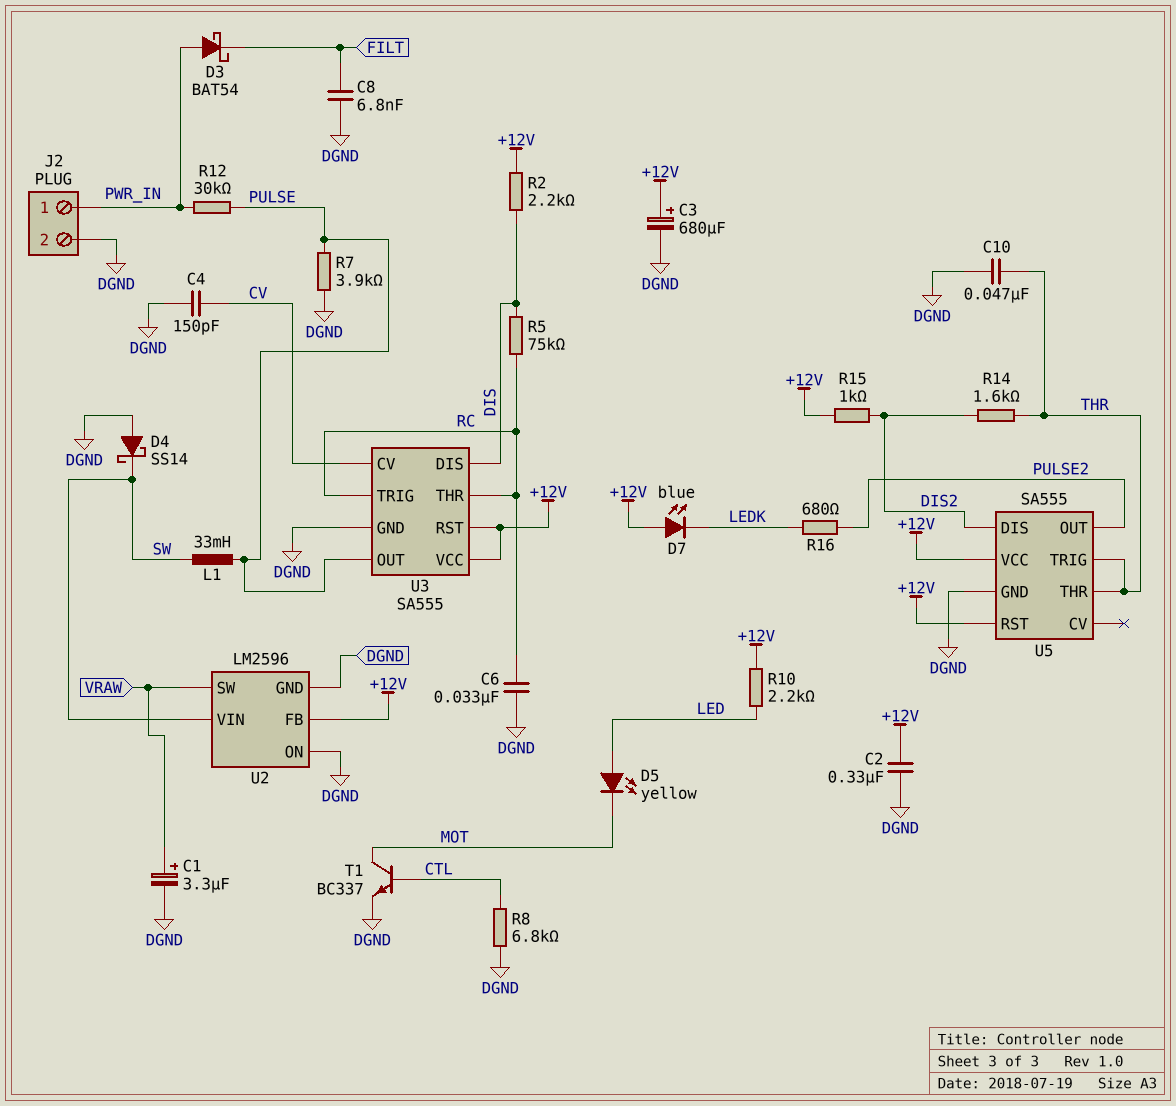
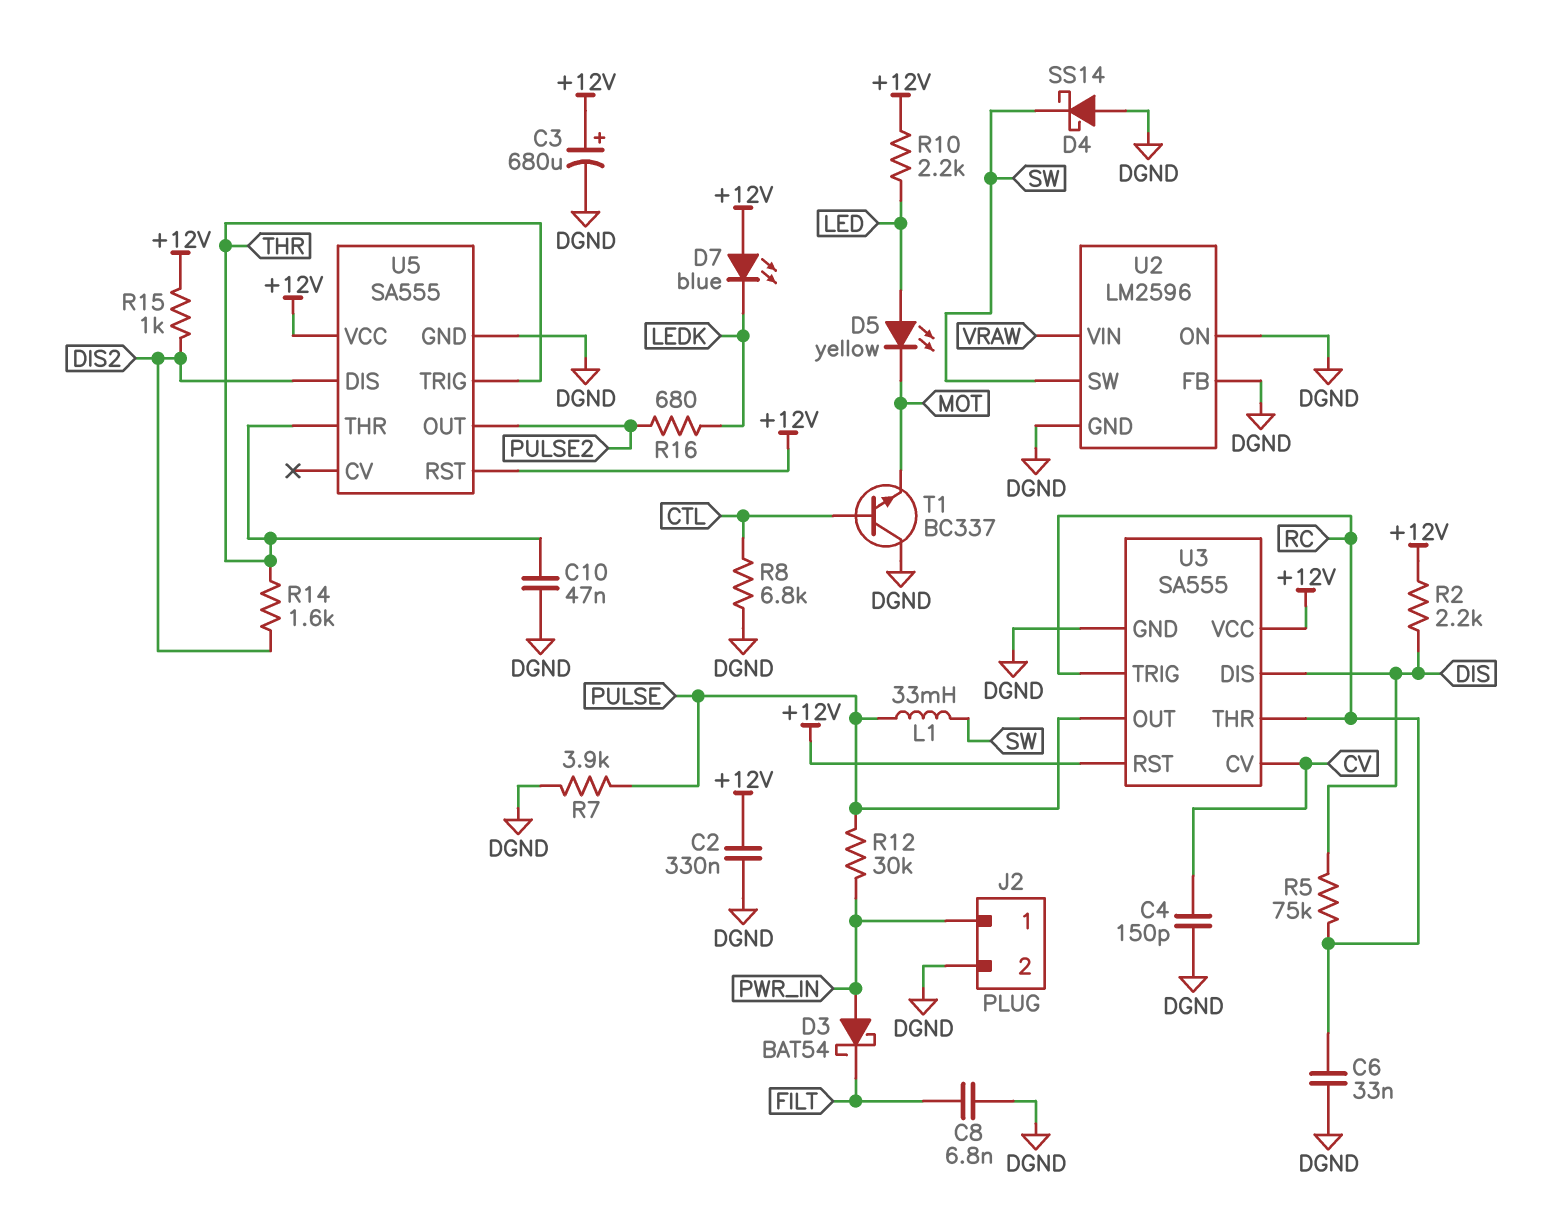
C1: 3.3uF (plus VRAW, minus DGND) -> none
T1: NPN BC337 (B CTL, C MOT, E DGND) -> NPN BC337 (B CTL, C DGND, E MOT)
U2 pin FB: +12V -> DGND
U2 pin SW: VRAW -> SW
U2 pin VIN: SW -> VRAW

